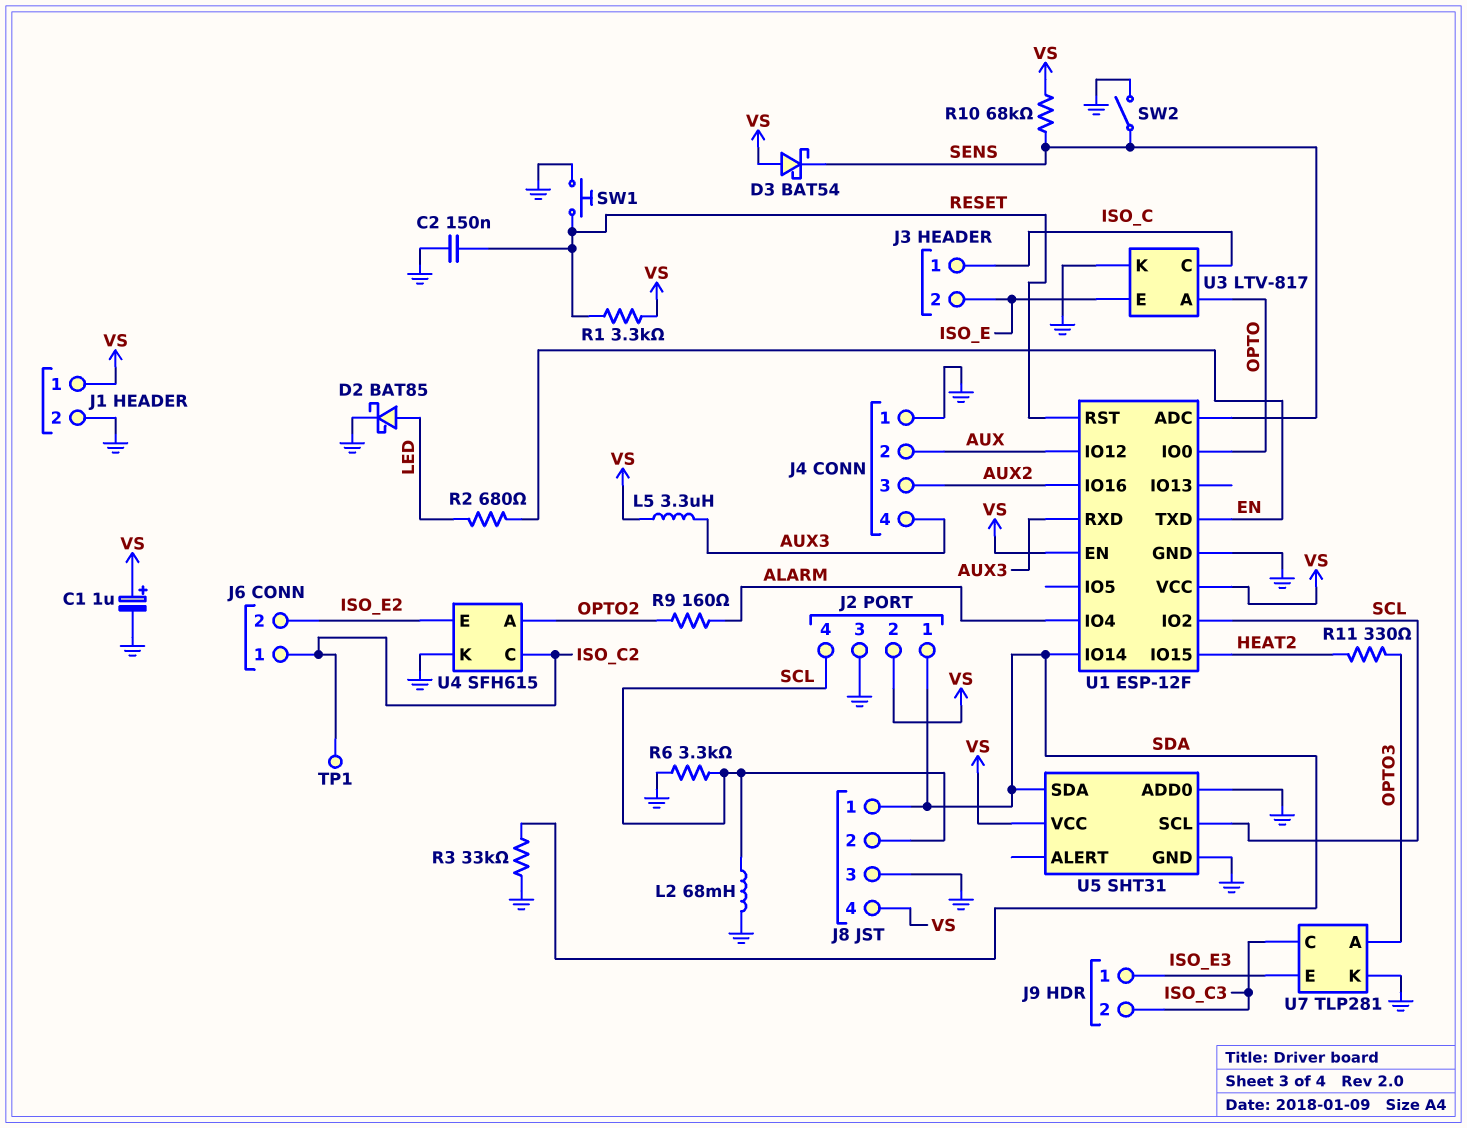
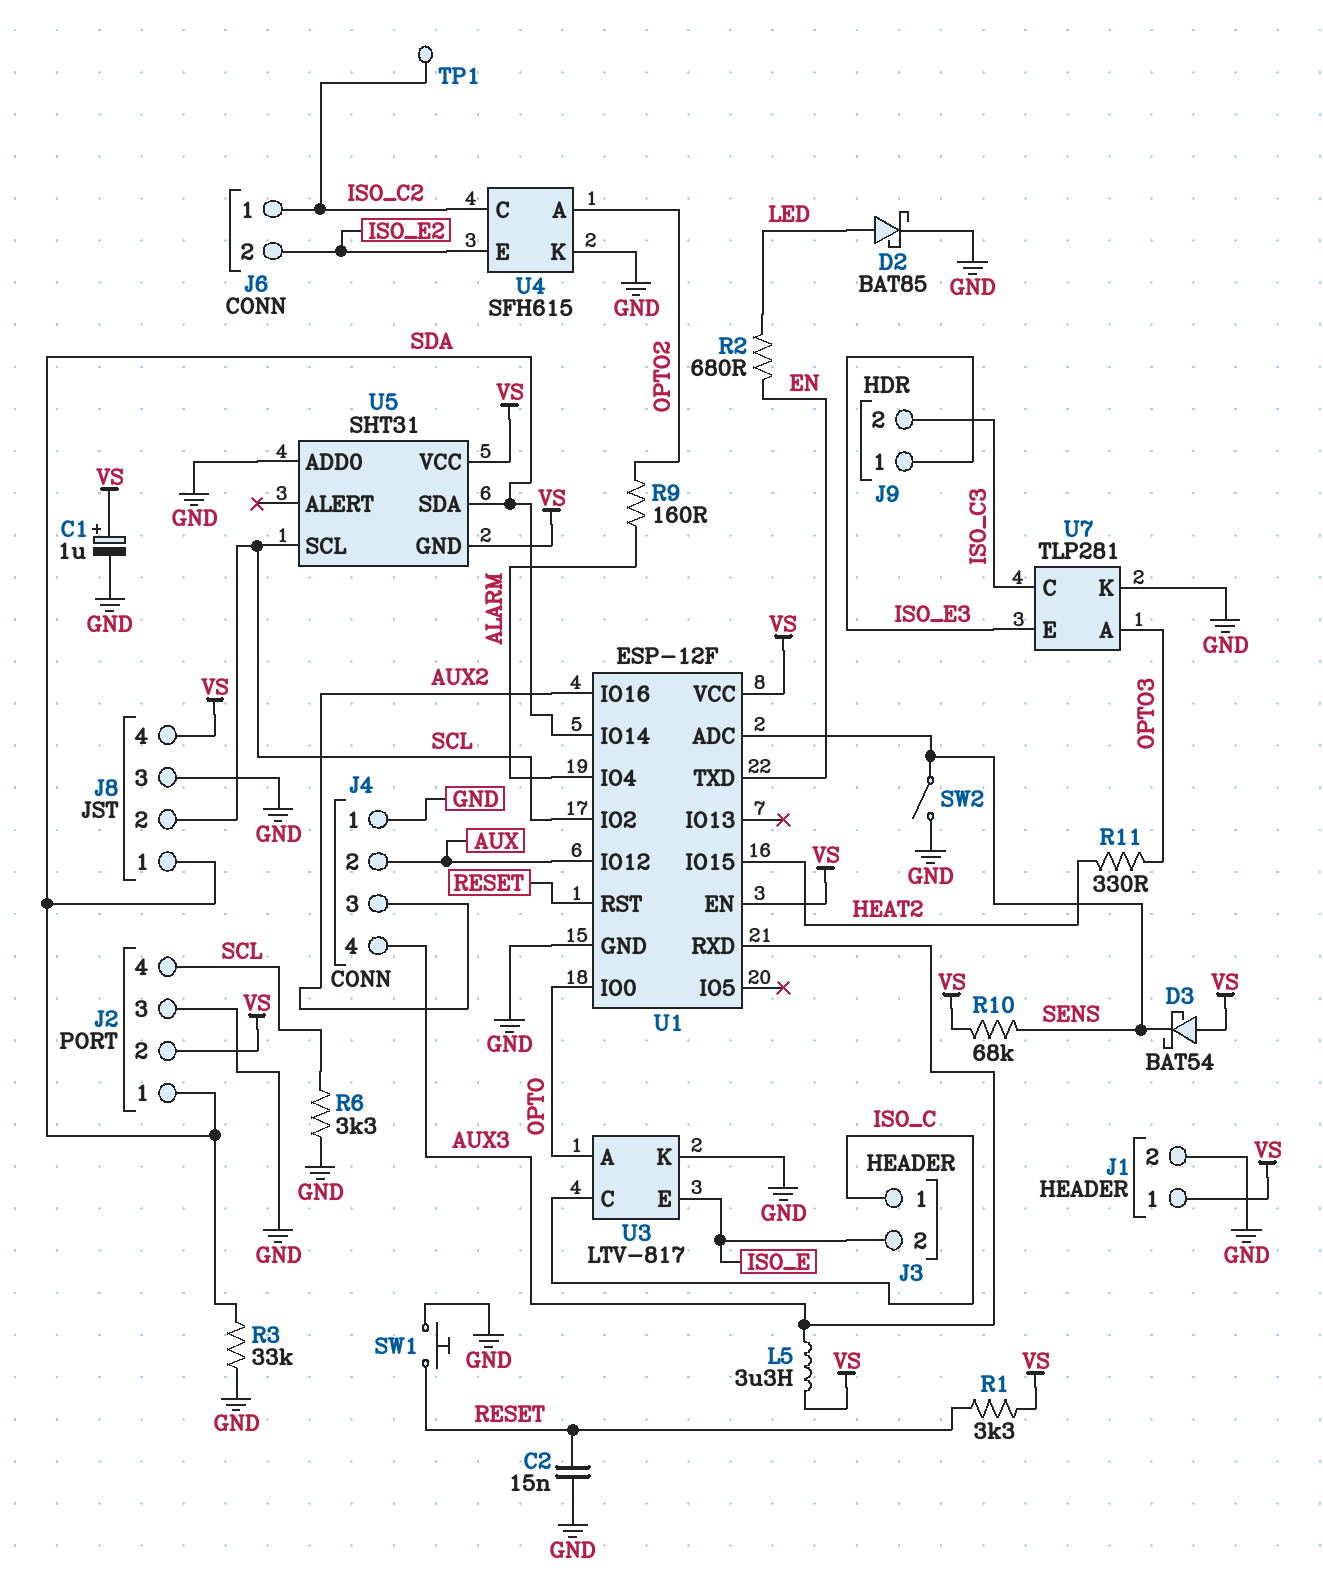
C2: 150nF (GND, RESET) -> 15nF (GND, RESET)
L2: 68mH (GND, SCL) -> none
U5 pin GND: GND -> VS

